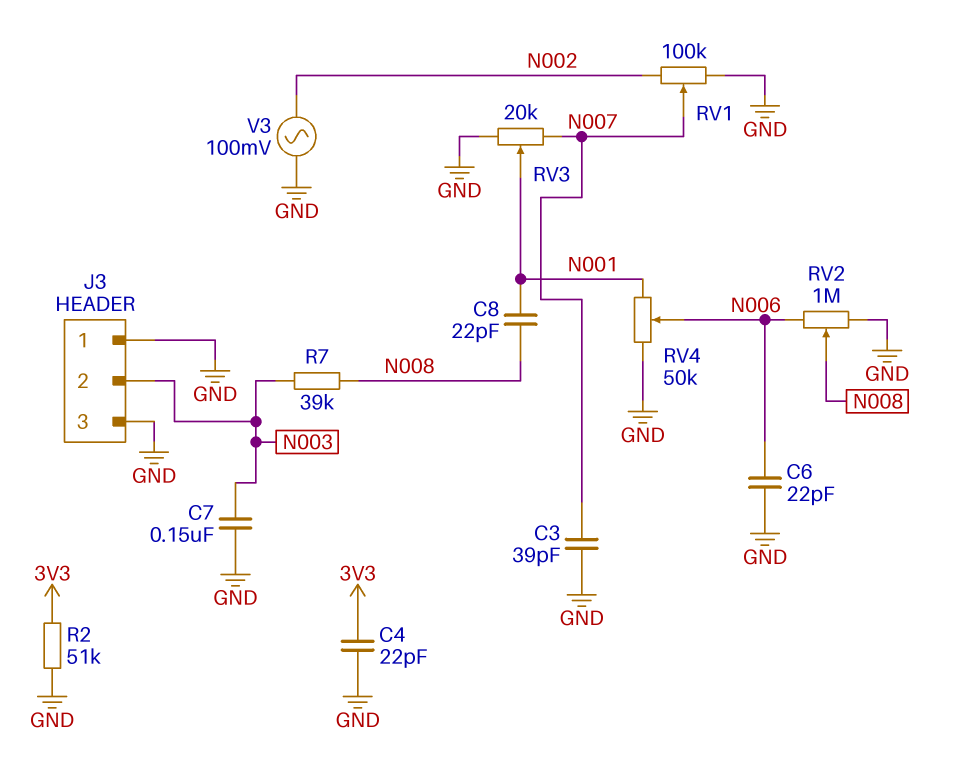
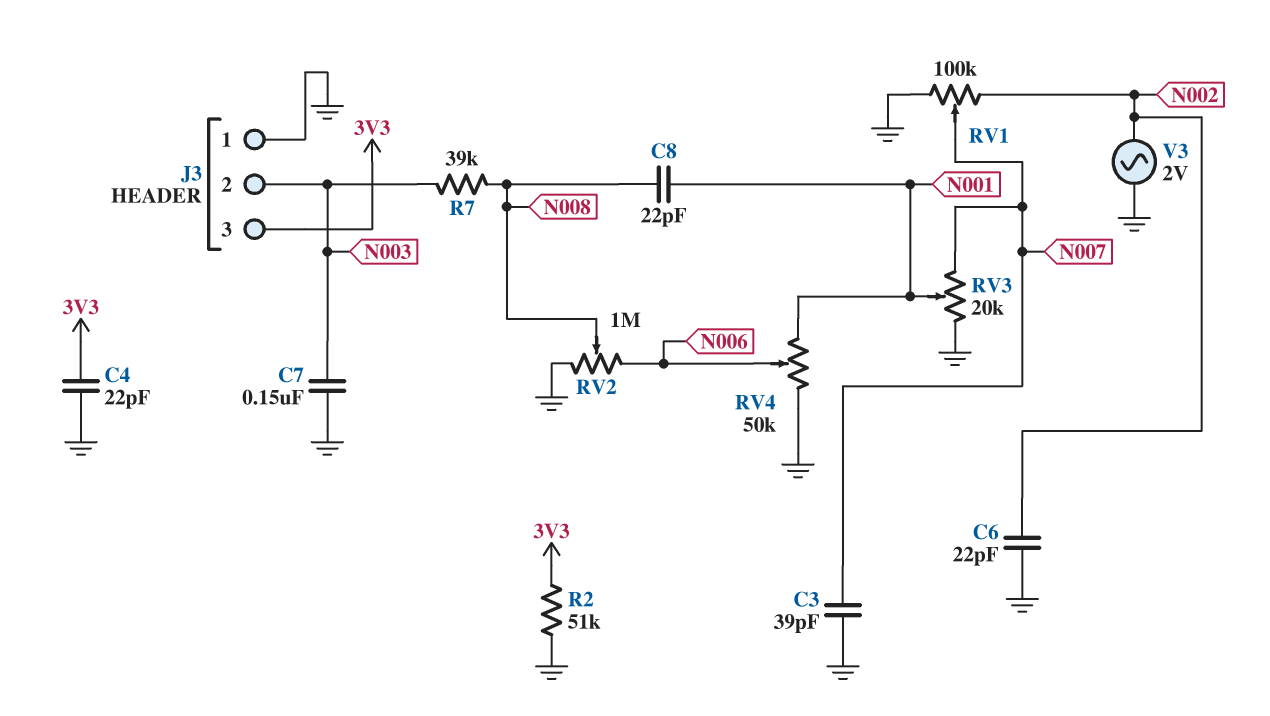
C6: 22pF (GND, N006) -> 22pF (GND, N002)
J3 pin 3: GND -> 3V3
V3: AC 100mV (GND, N002) -> AC 2V (GND, N002)

